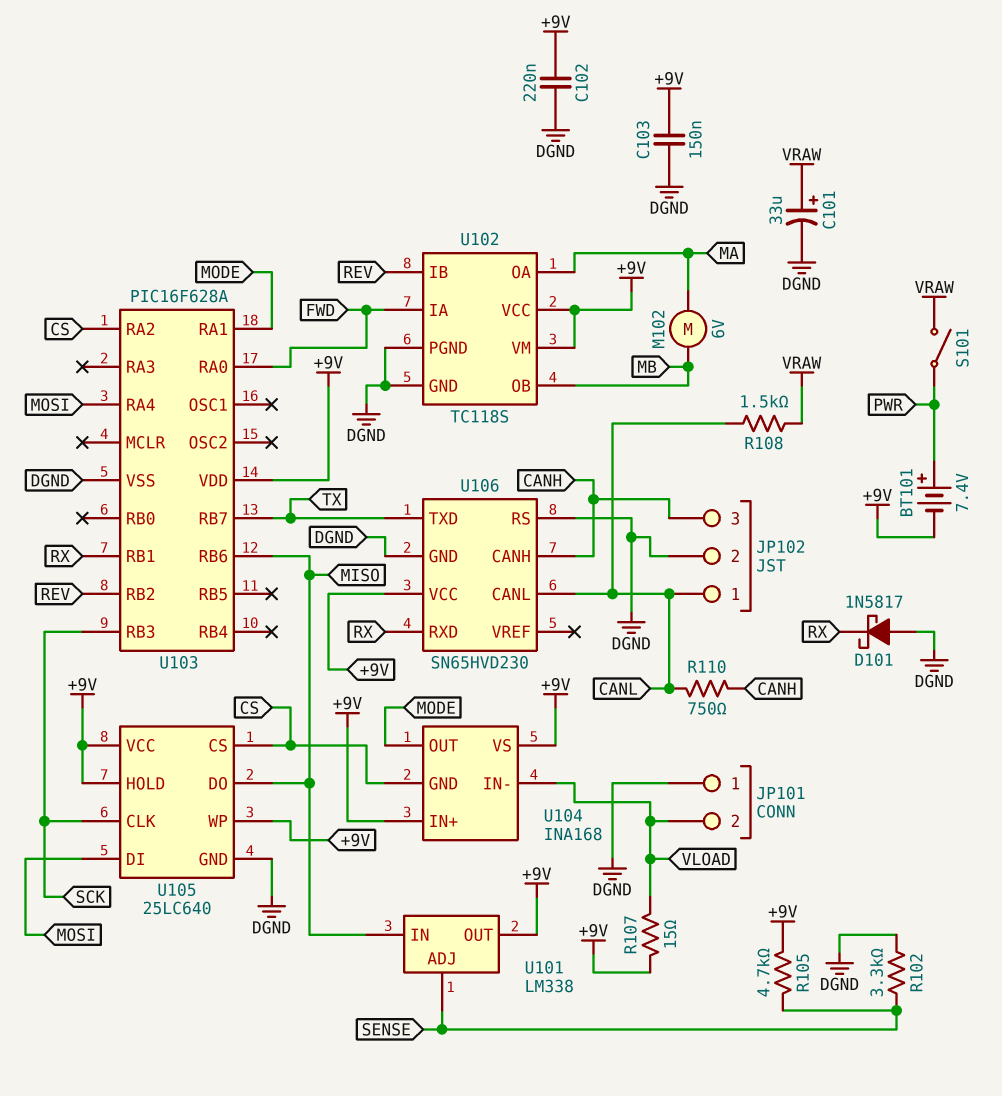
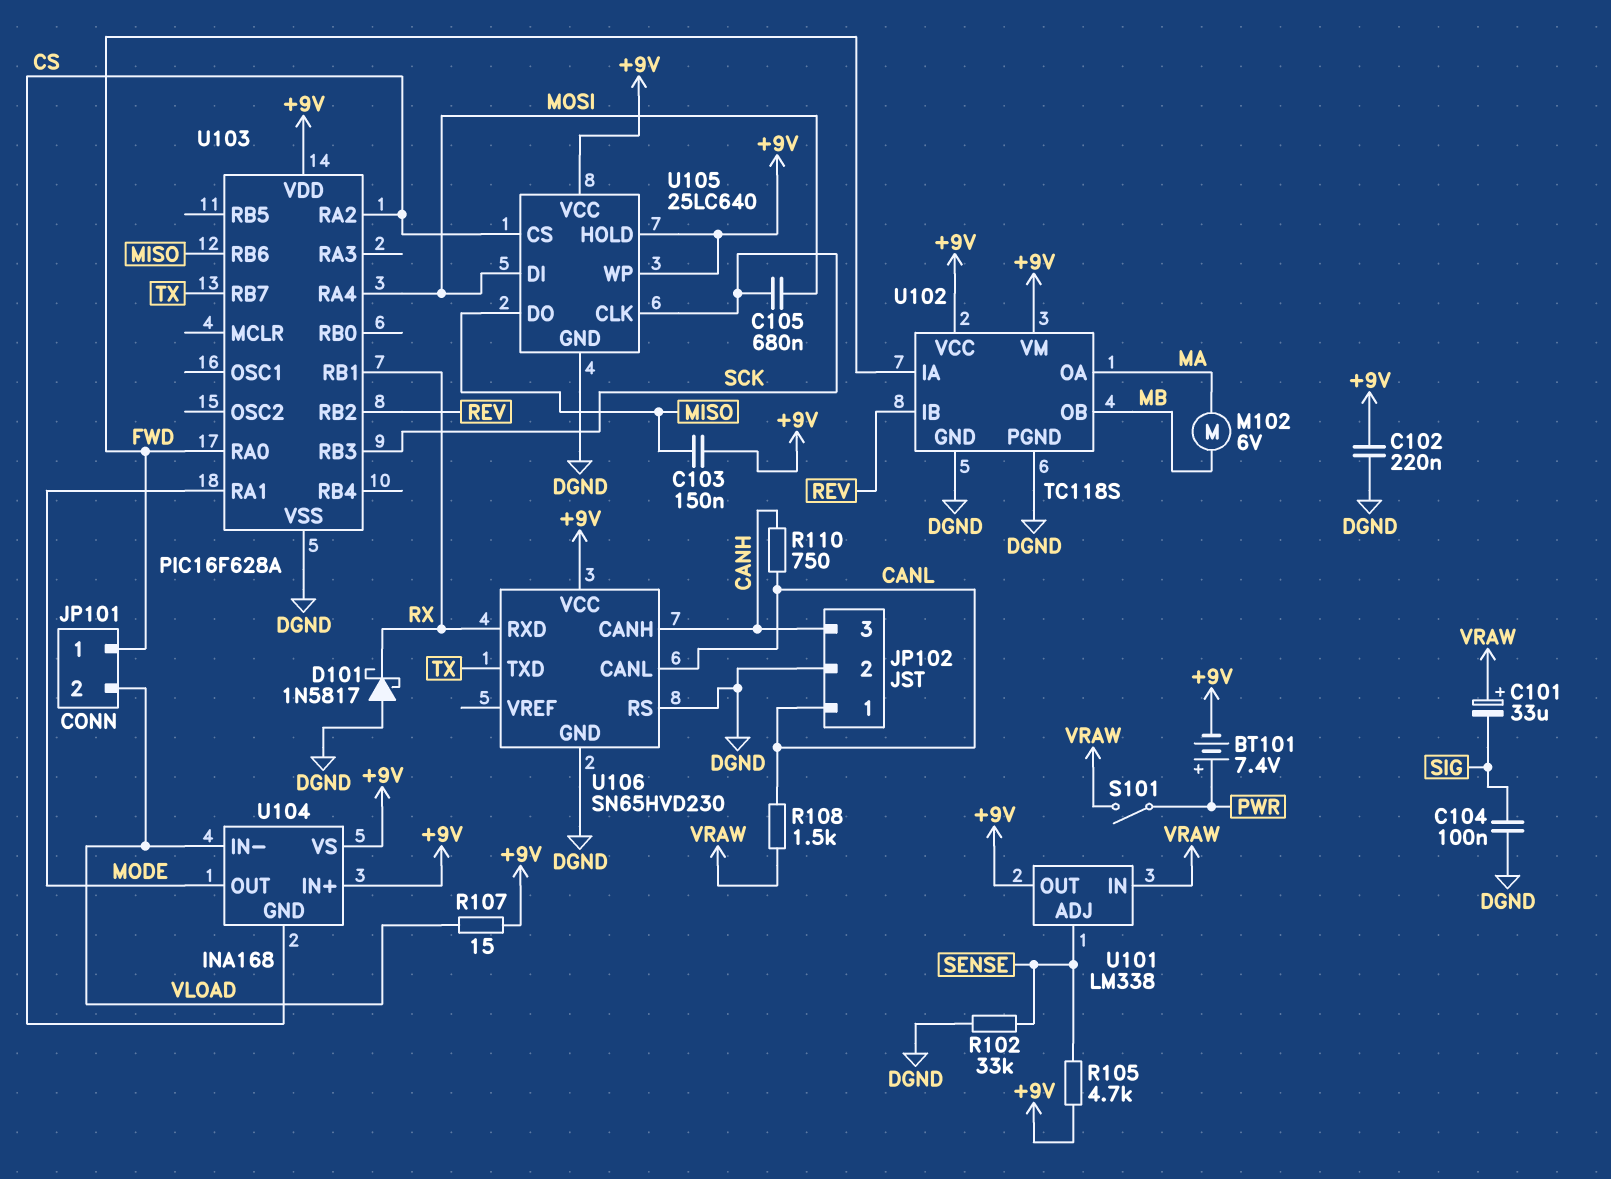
C101: 33uF (plus VRAW, minus DGND) -> 33uF (plus VRAW, minus SIG)
C103: 150nF (+9V, DGND) -> 150nF (+9V, MISO)
C104: none -> 100nF (DGND, SIG)
C105: none -> 680nF (MOSI, SCK)
JP101 pin 1: DGND -> FWD
R102: 3.3k (DGND, SENSE) -> 33k (DGND, SENSE)
U101 pin IN: MISO -> VRAW

